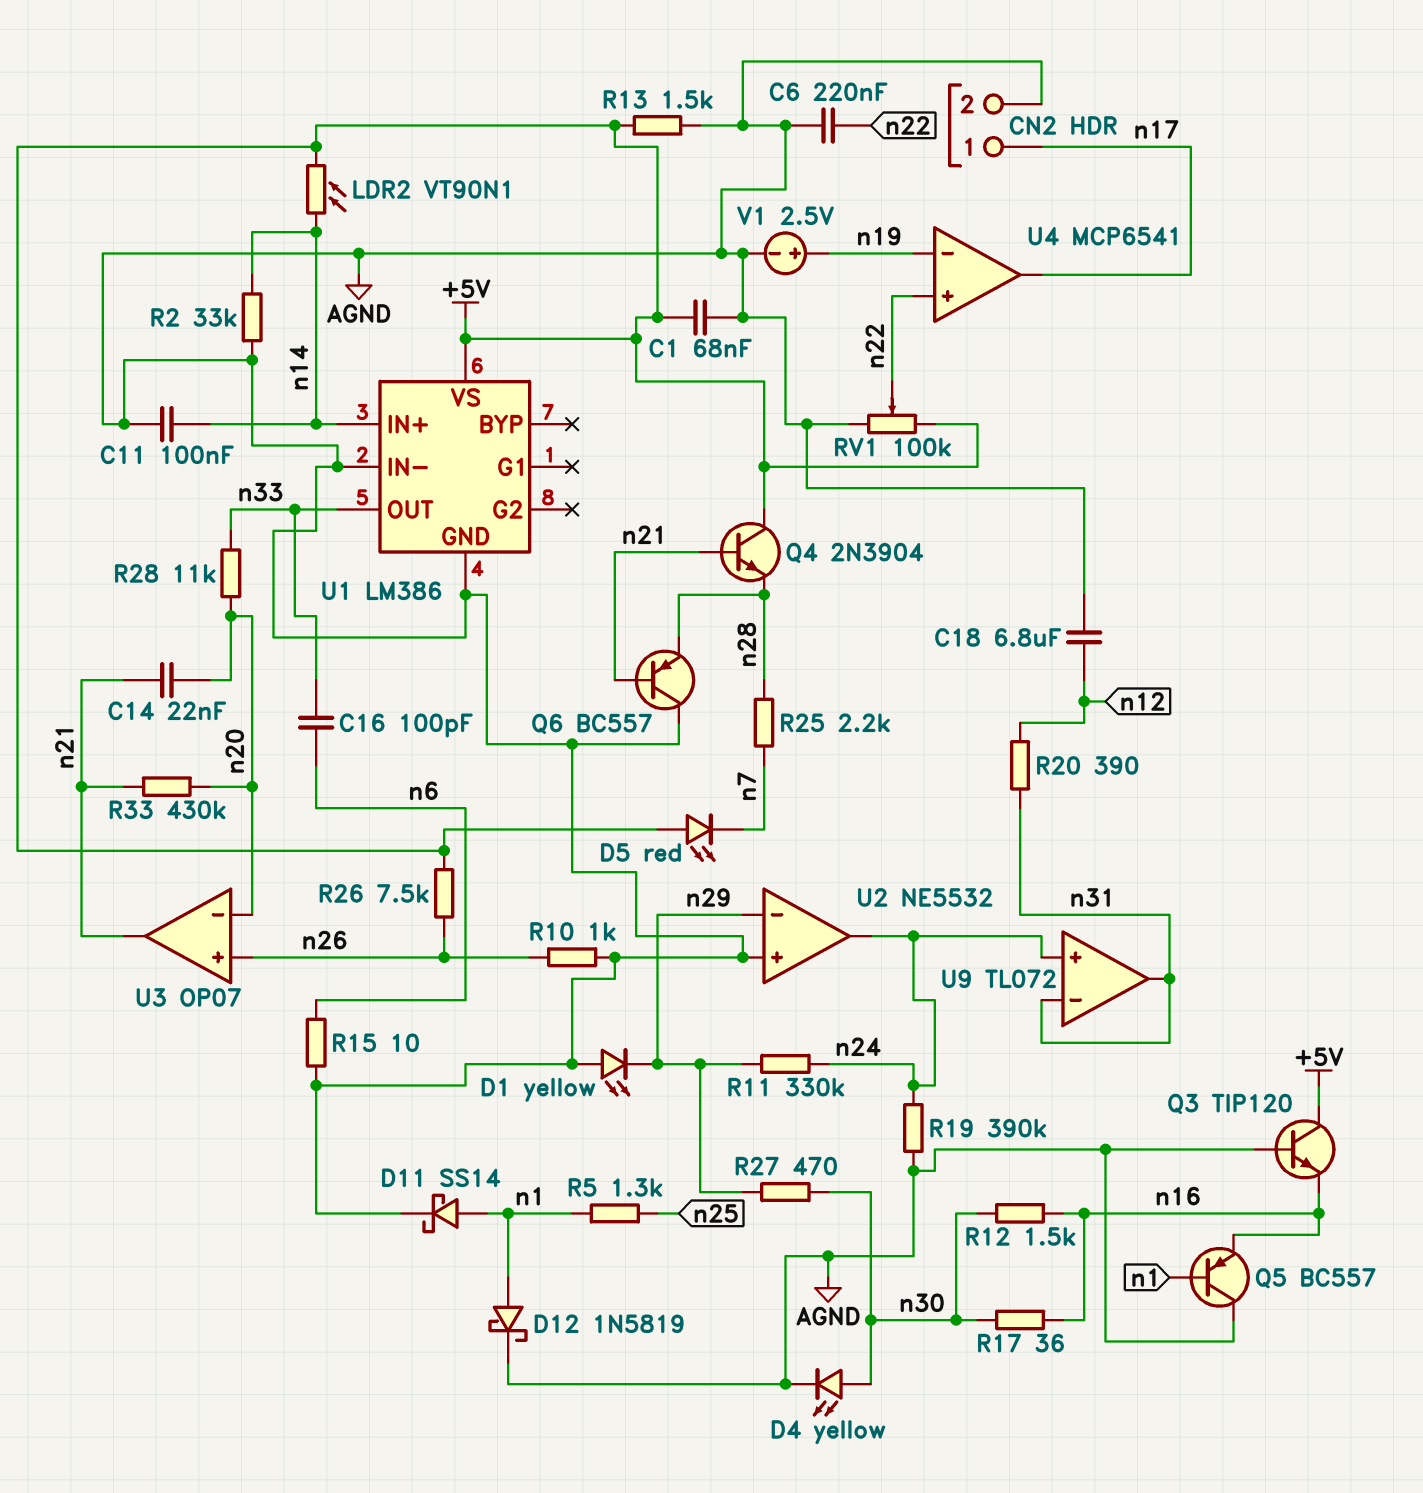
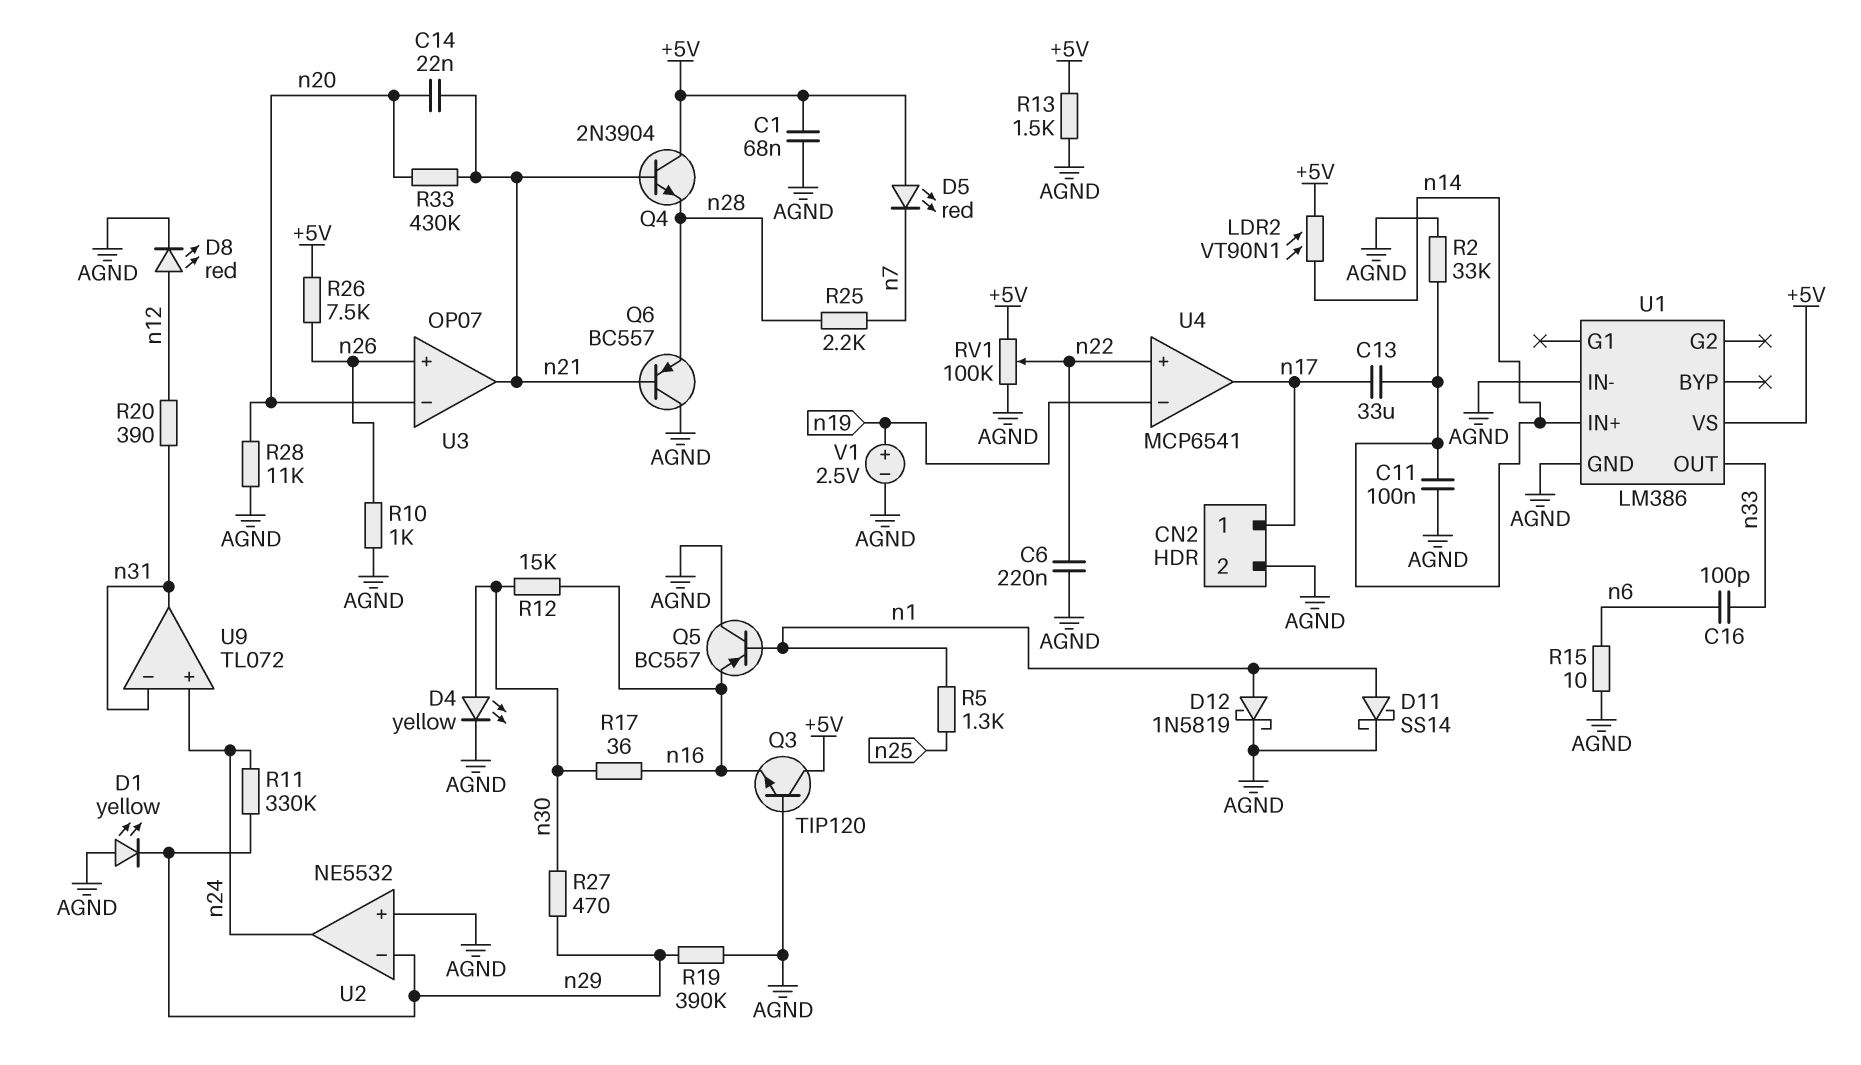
C13: none -> 33uF (n14, n17)
C18: 6.8uF (AGND, n12) -> none
D8: none -> LED red (A n12, K AGND)
R12: 1.5k (n16, n30) -> 15k (n16, n30)
R19: 390k (AGND, n24) -> 390k (AGND, n29)
R28: 11k (n20, n33) -> 11k (AGND, n20)

